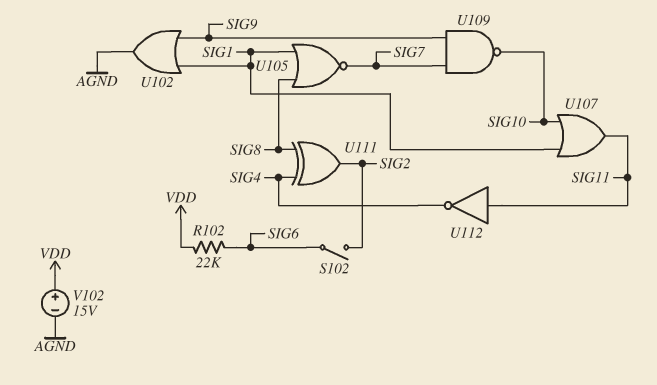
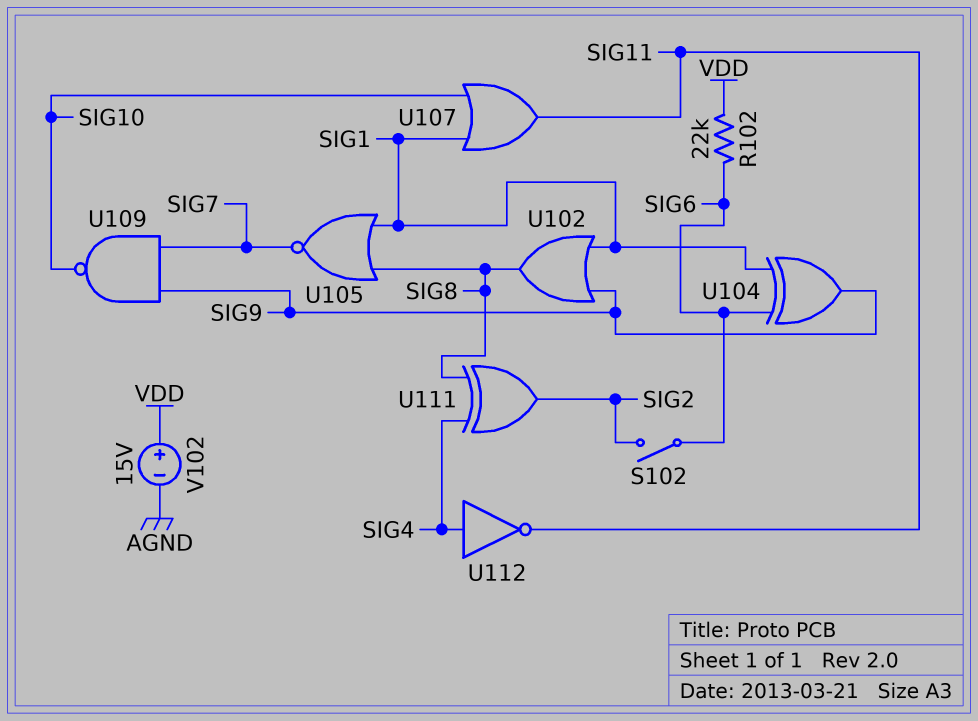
U102: OR (in SIG1, in SIG9, out AGND) -> OR (in SIG1, in SIG9, out SIG8)
U104: none -> XOR (in SIG1, in SIG6, out SIG9)
U112: NOT (in SIG11, out SIG4) -> NOT (in SIG4, out SIG11)

